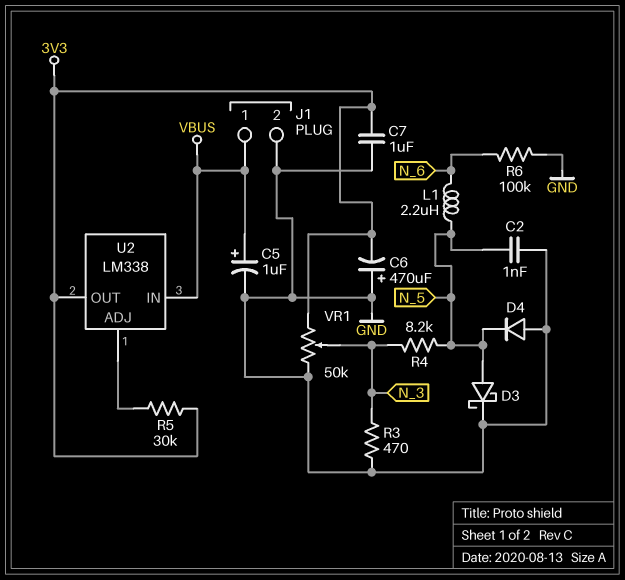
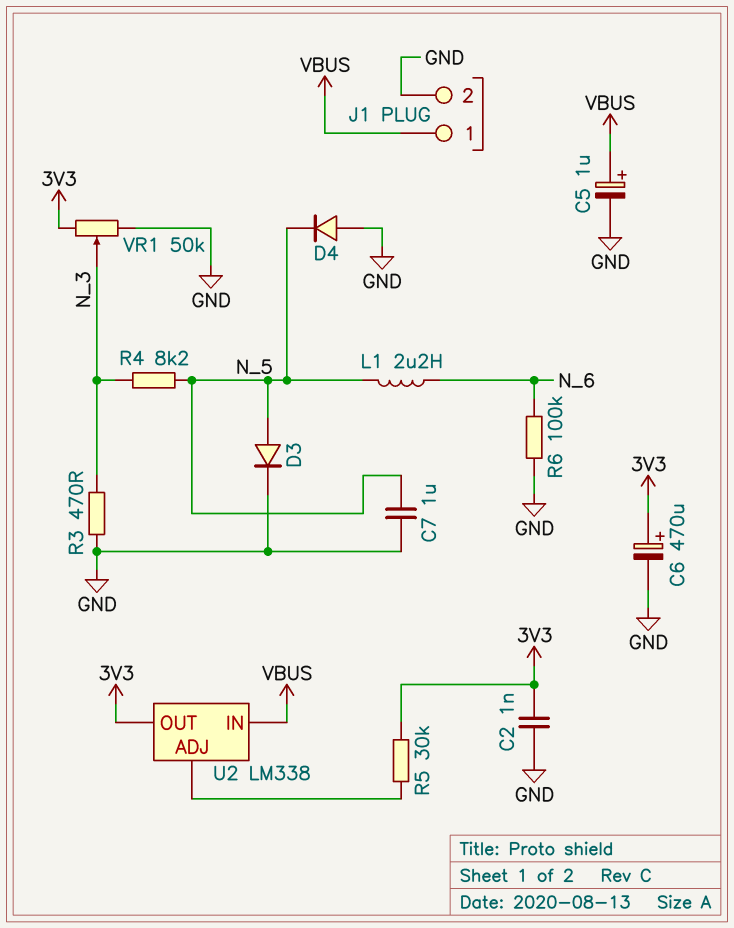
C2: 1nF (GND, N_5) -> 1nF (3V3, GND)
C6: 470uF (plus GND, minus 3V3) -> 470uF (plus 3V3, minus GND)
C7: 1uF (3V3, GND) -> 1uF (GND, N_5)
D3: schottky (A N_5, K GND) -> diode (A N_5, K GND)

